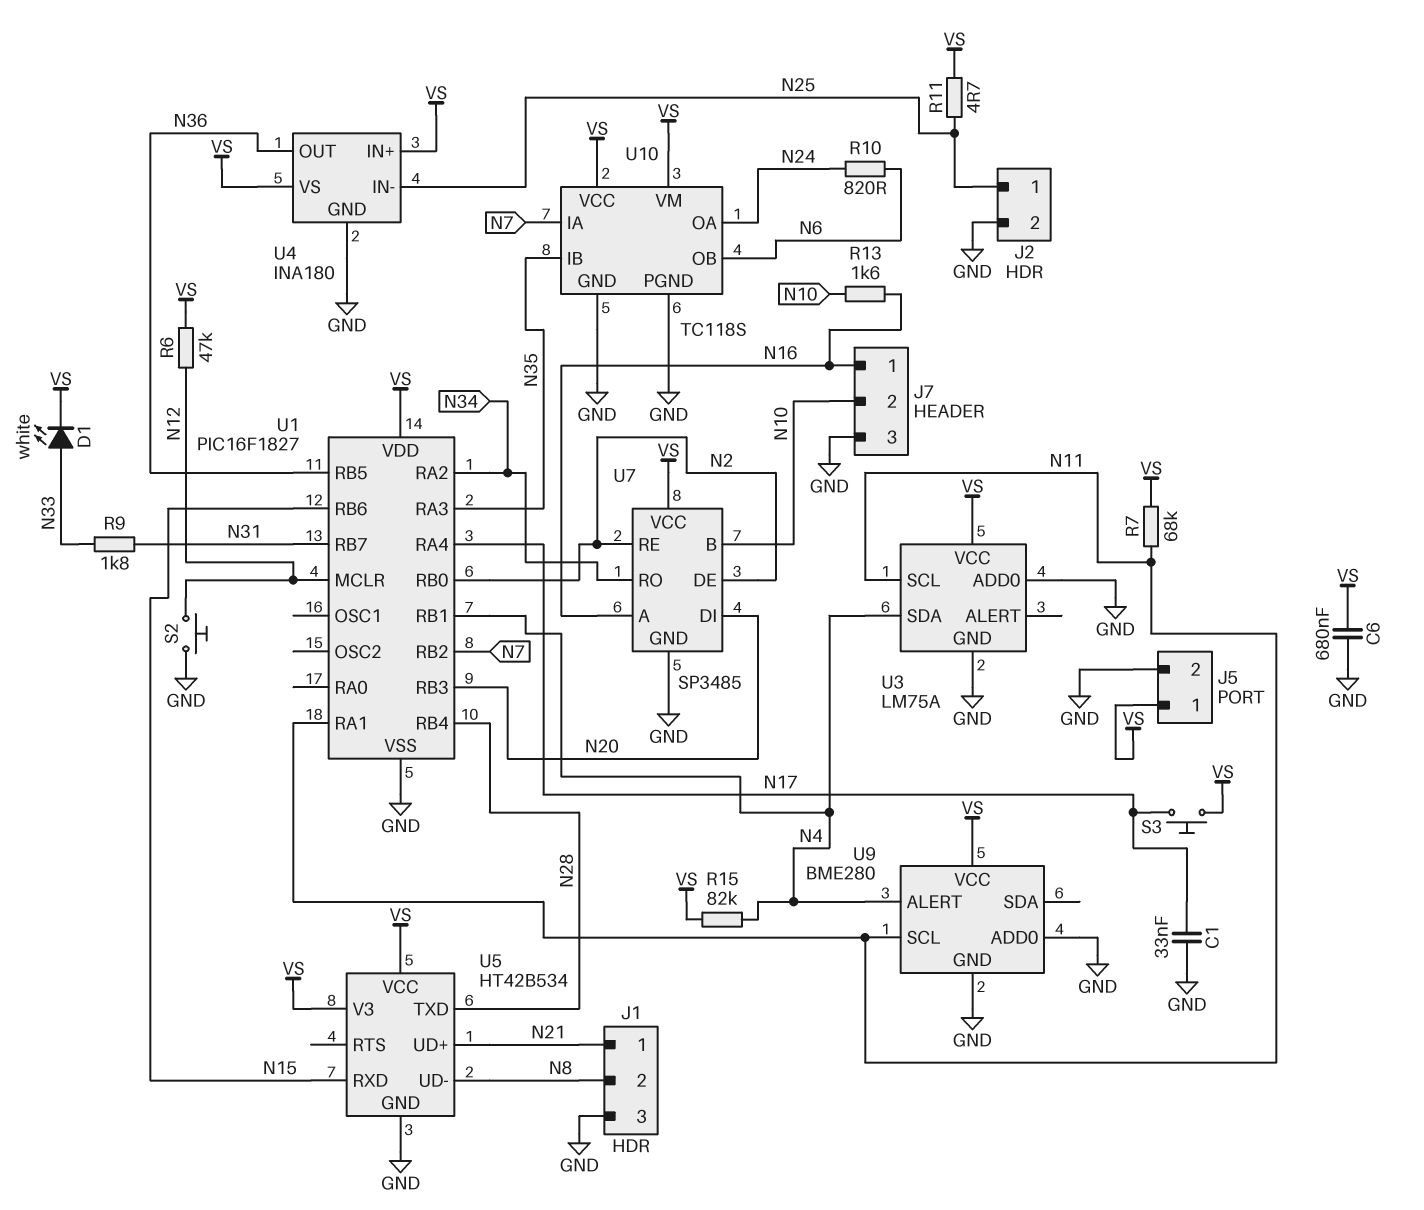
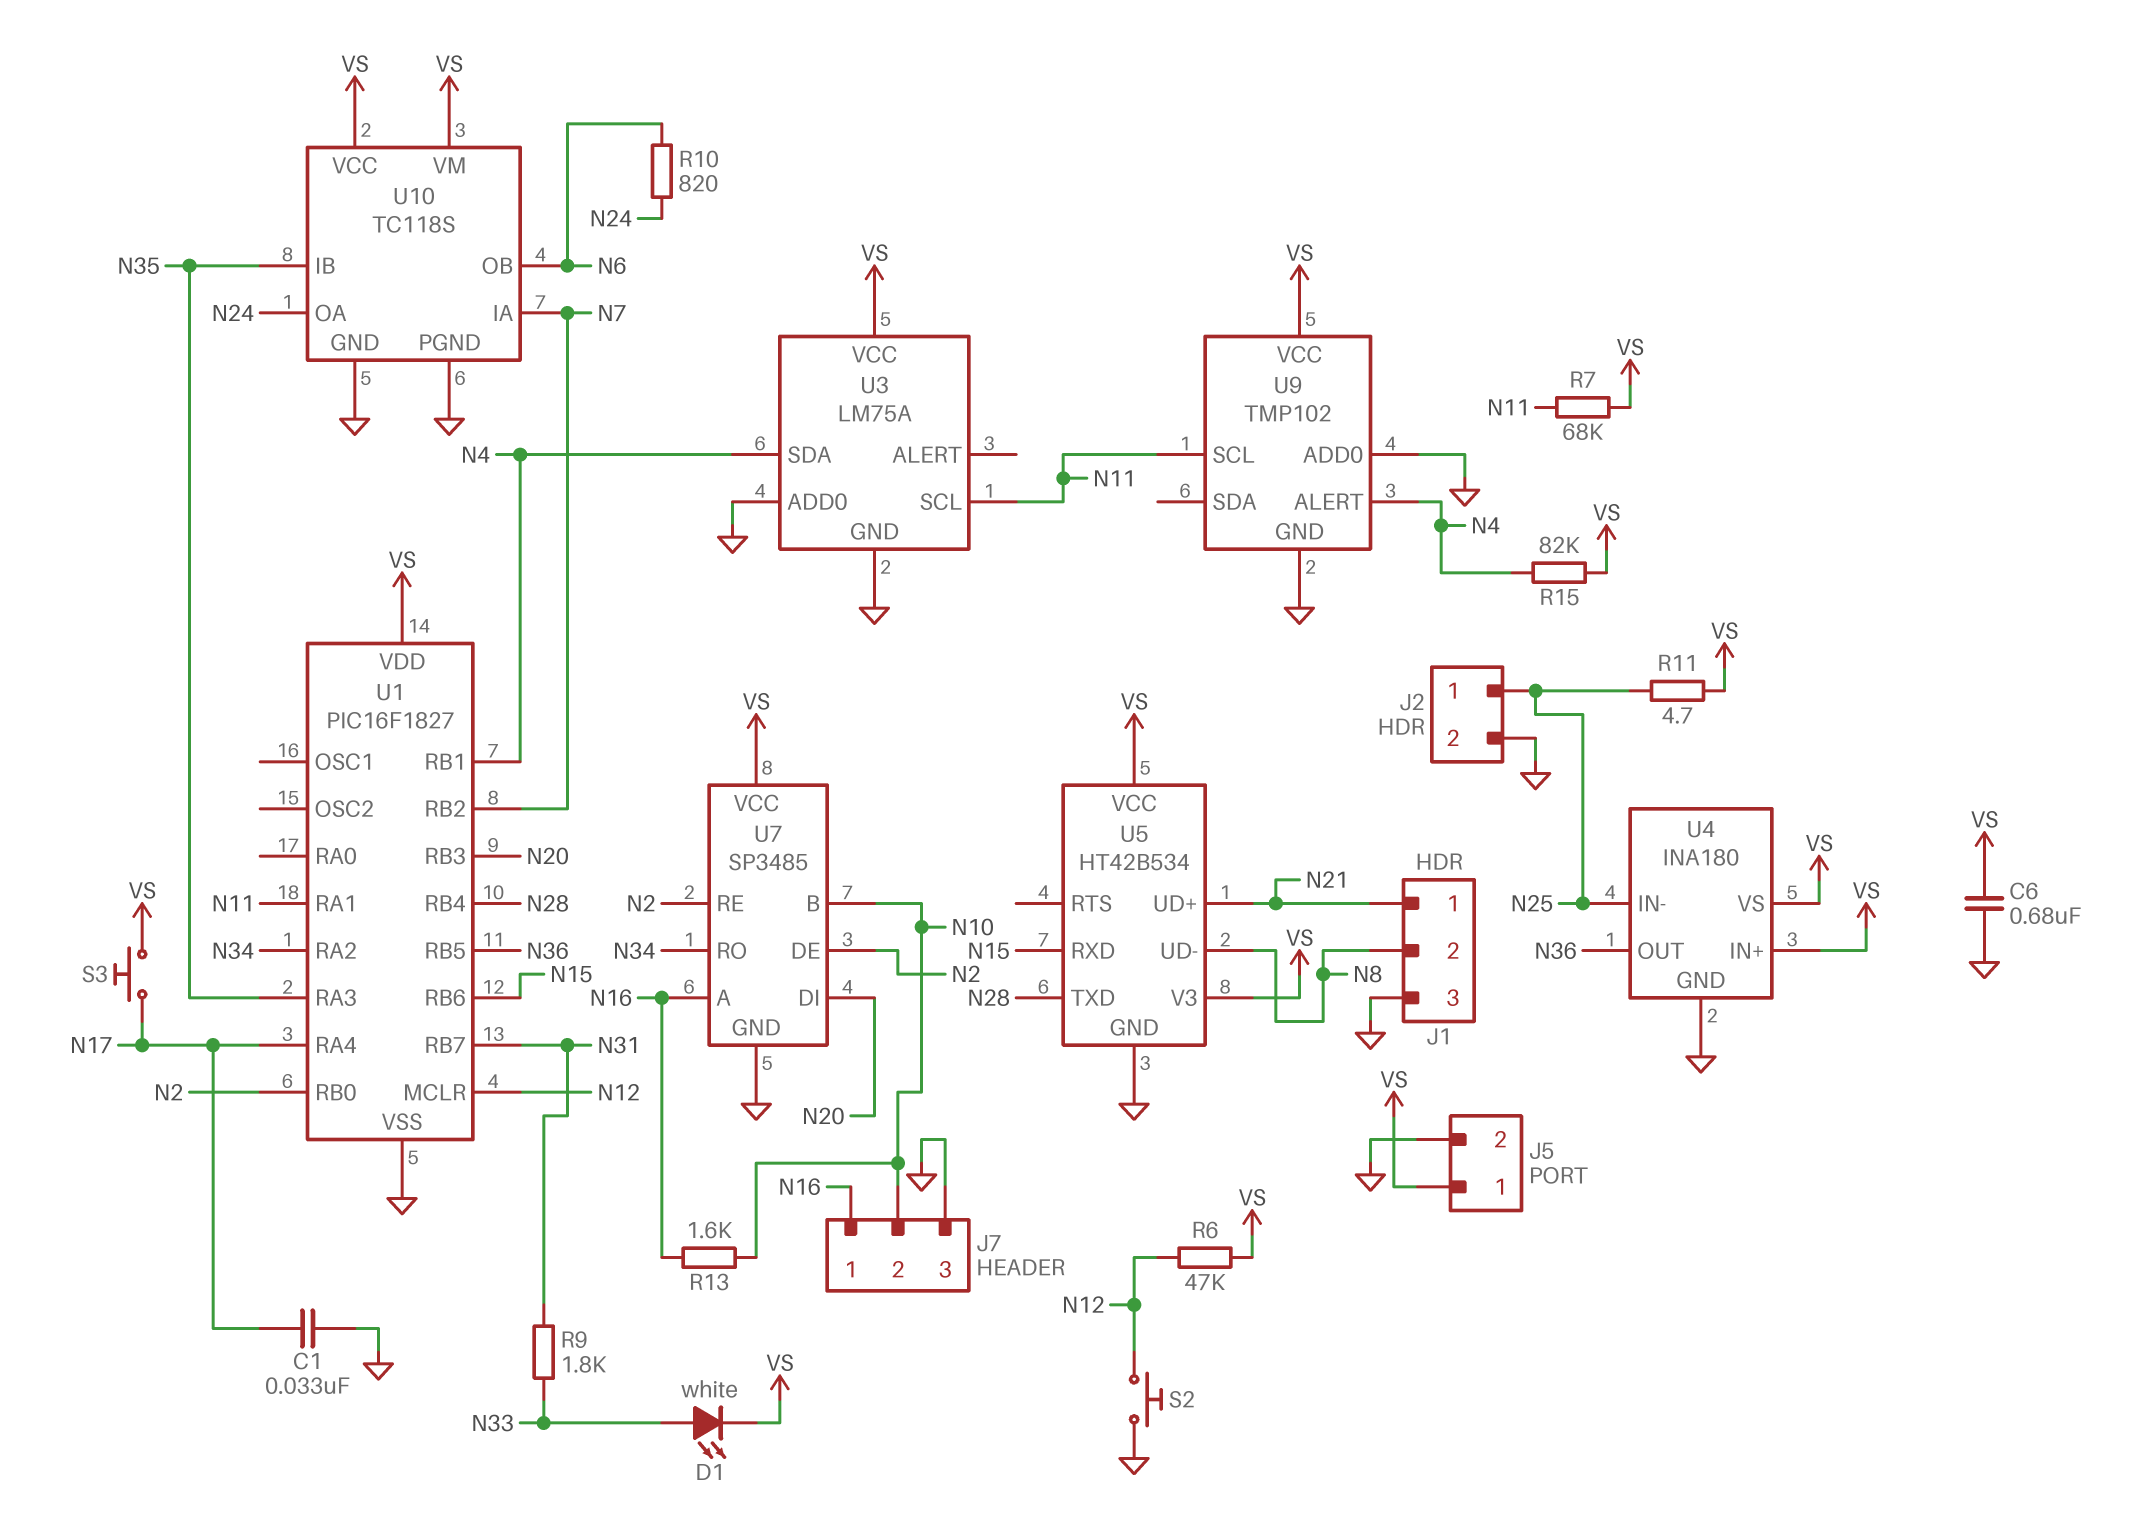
U9: BME280 -> TMP102

